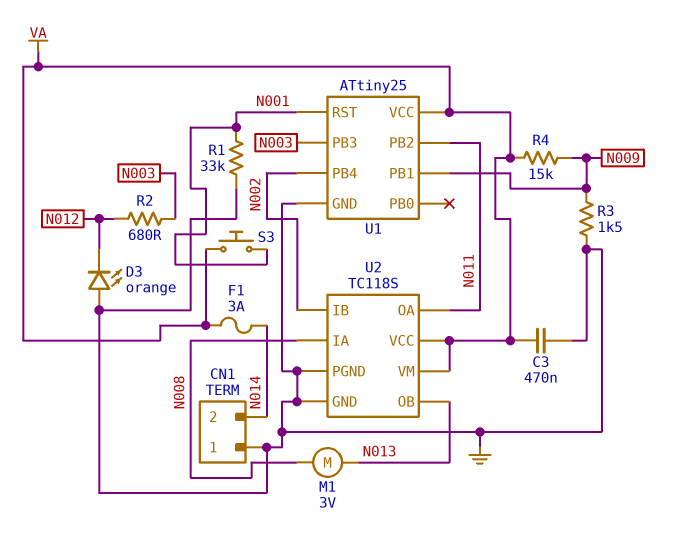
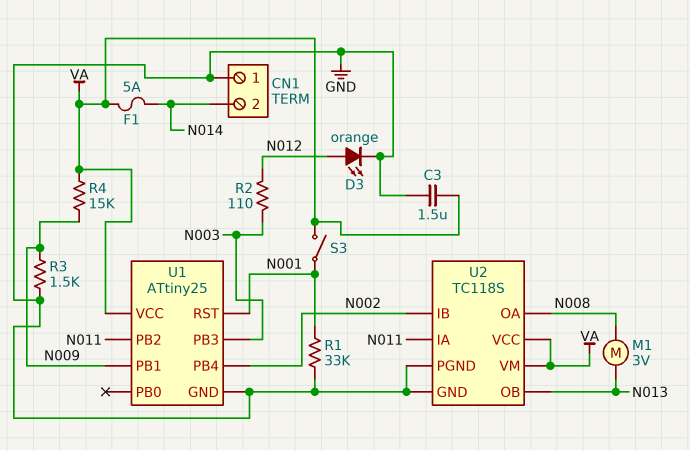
C3: 470nF (GND, VA) -> 1.5uF (GND, VA)
D3: LED orange (A GND, K N012) -> LED orange (A N012, K GND)
F1: 3A (N014, VA) -> 5A (N014, VA)
R2: 680 (N003, N012) -> 110 (N003, N012)
S3: button (N001, VA) -> switch (N001, VA)
U2 pin IA: N008 -> N011
U2 pin OA: N011 -> N008

